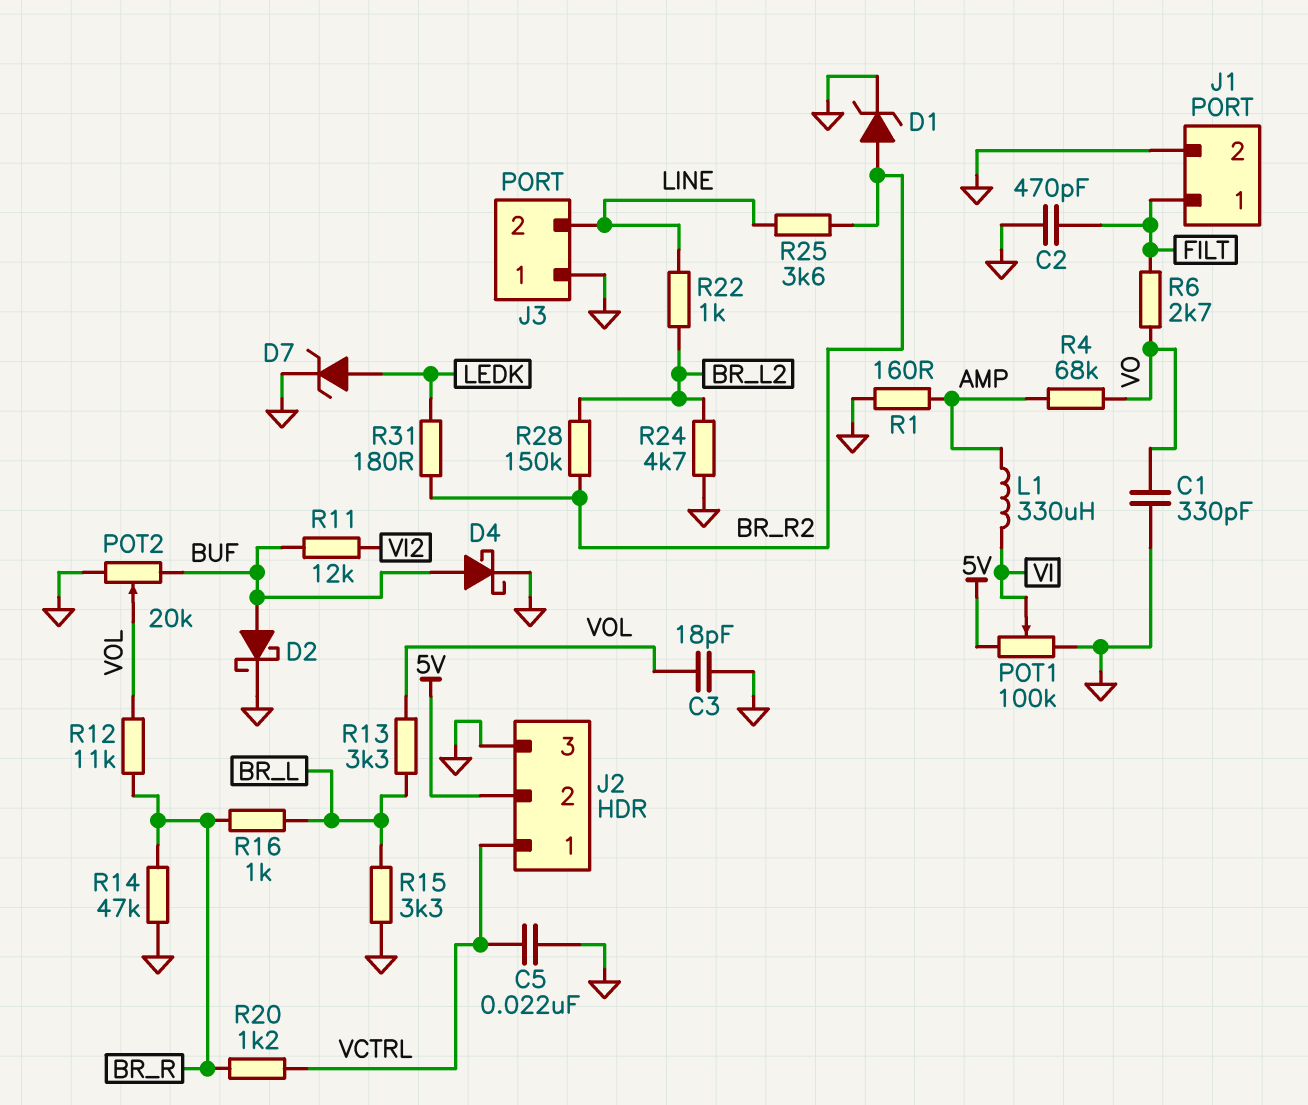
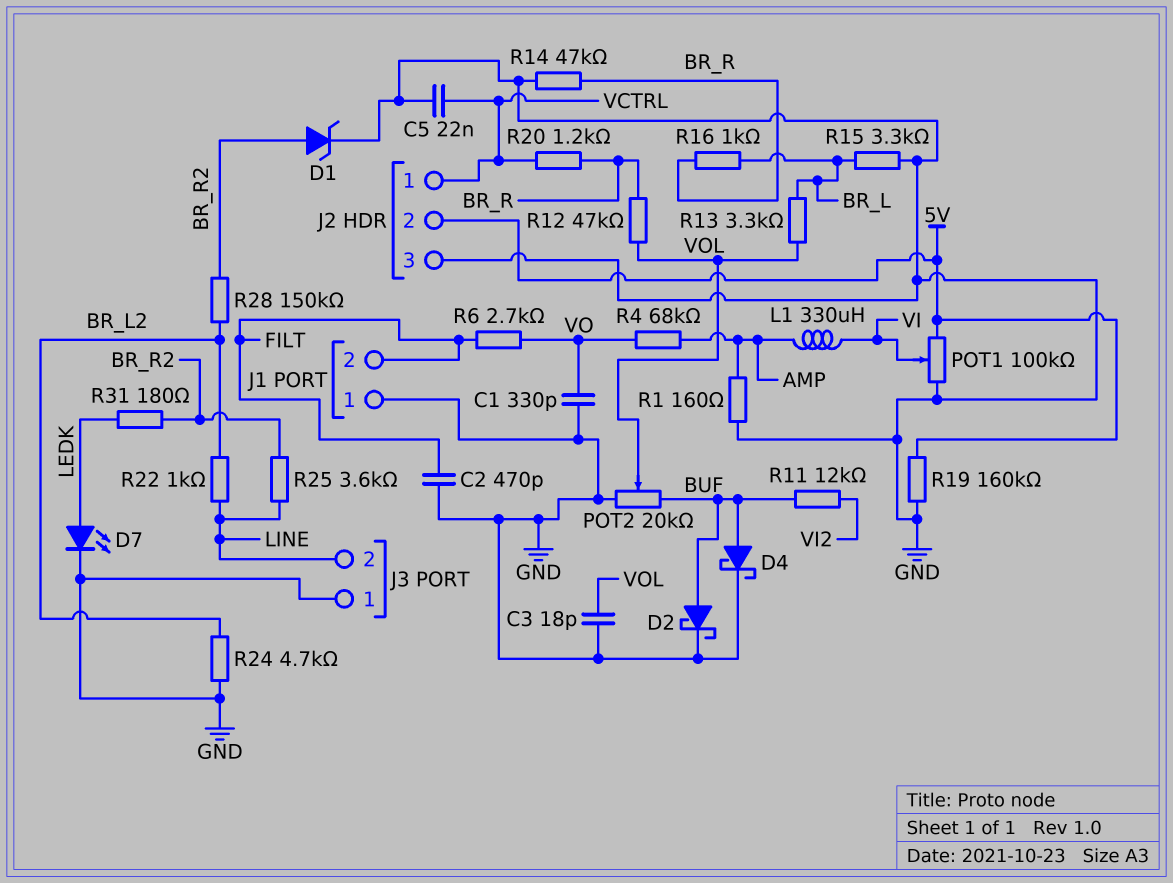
D7: zener (A LEDK, K GND) -> LED (A LEDK, K GND)
J1 pin 1: FILT -> GND
J1 pin 2: GND -> FILT
R12: 11k (BR_R, VOL) -> 47k (BR_R, VOL)
R19: none -> 160k (5V, GND)

